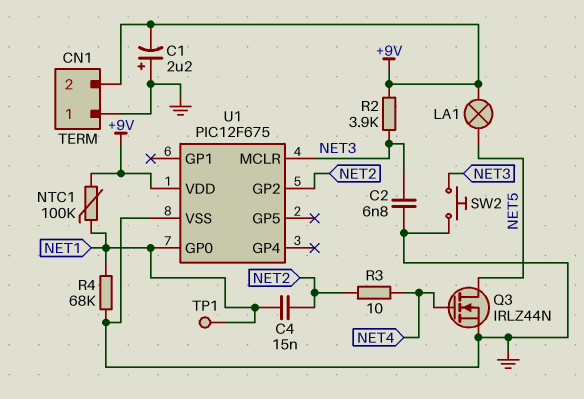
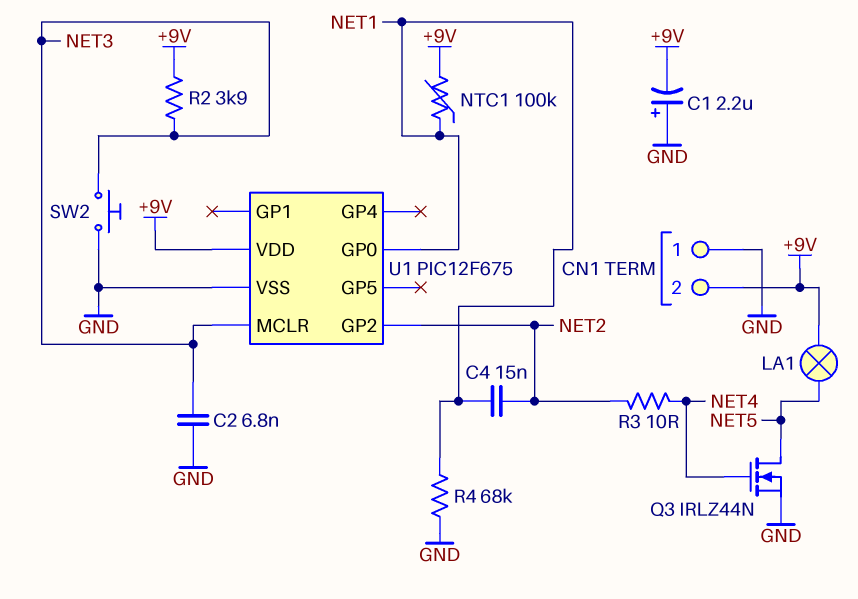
TP1: test point (NET1) -> none

